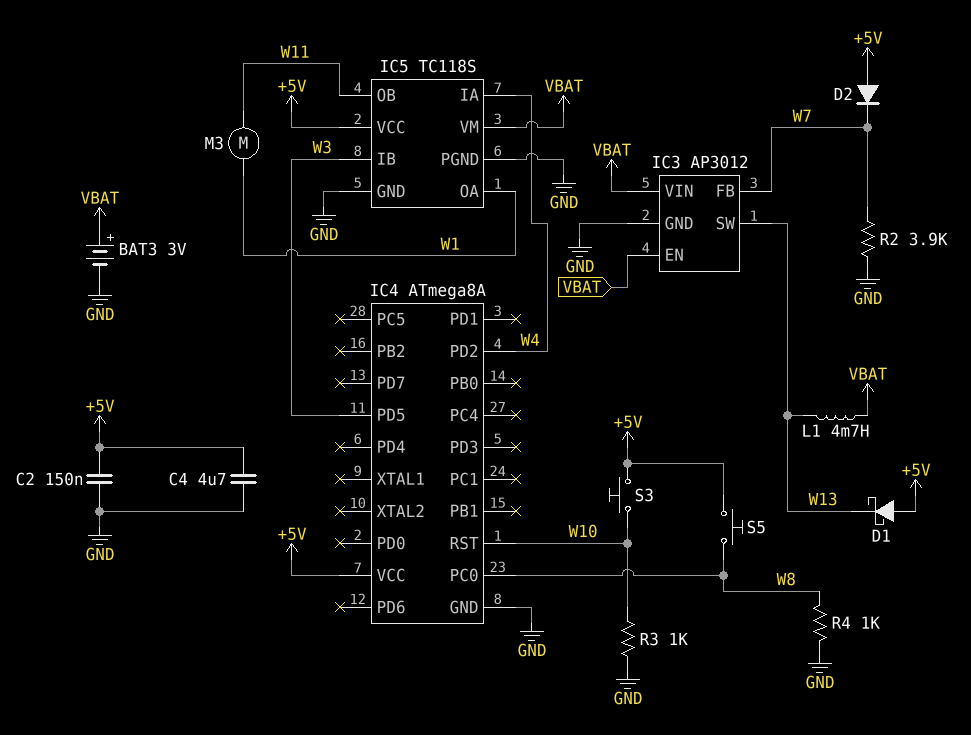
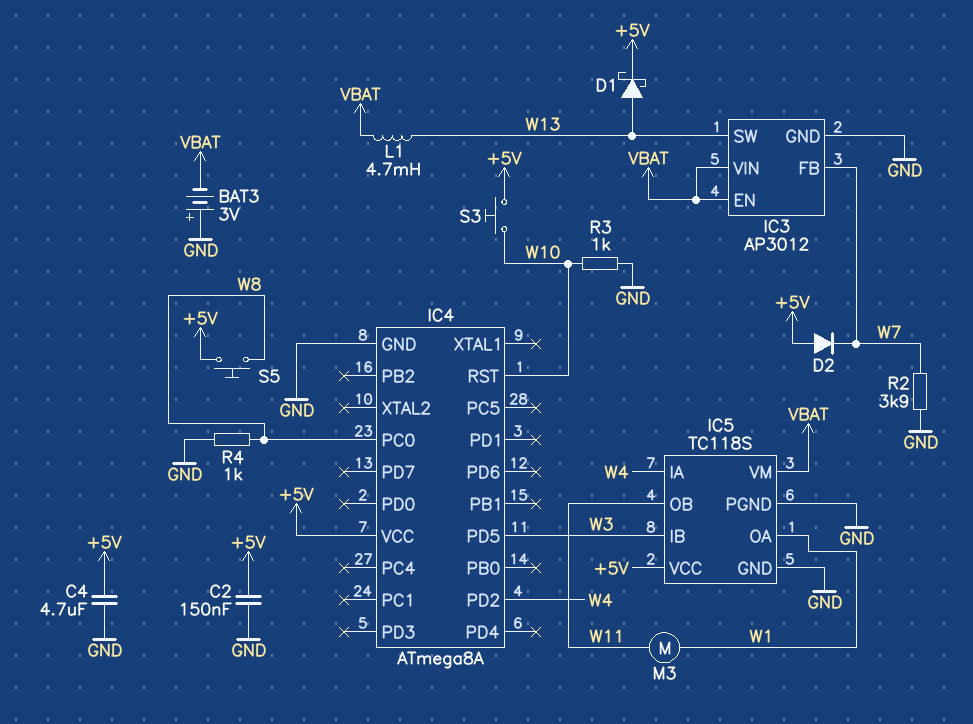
BAT3: 3V (plus VBAT, minus GND) -> 3V (plus GND, minus VBAT)
D1: schottky (A +5V, K W13) -> schottky (A W13, K +5V)

